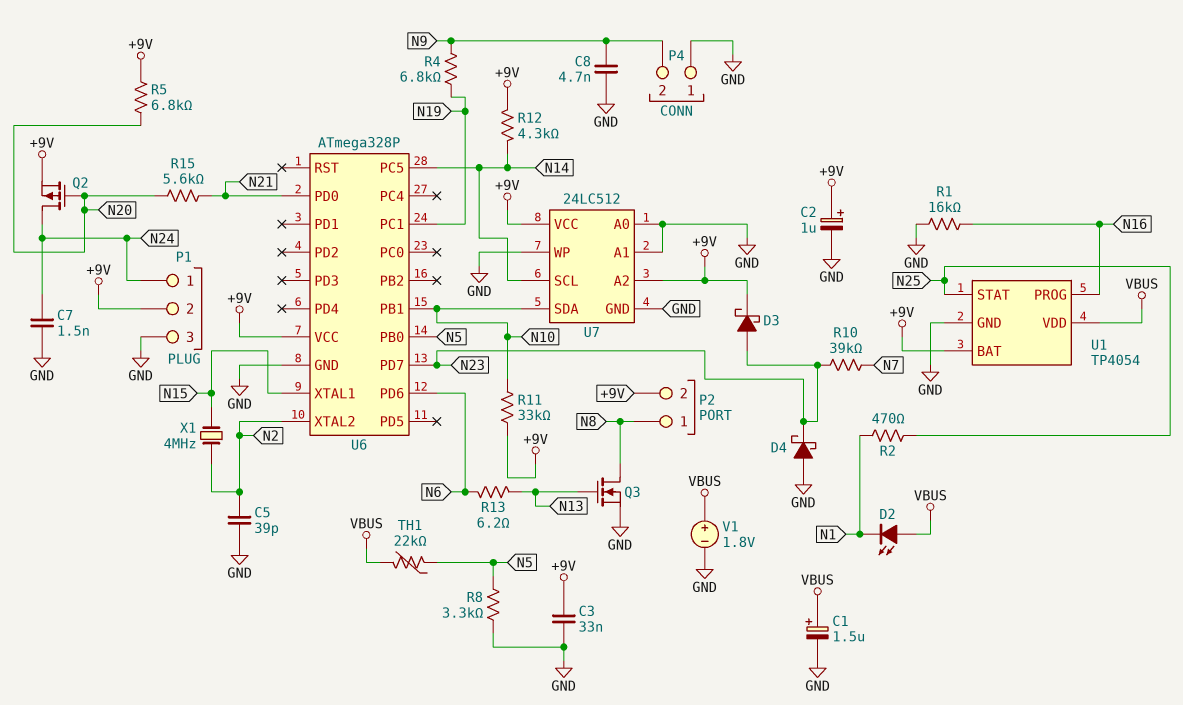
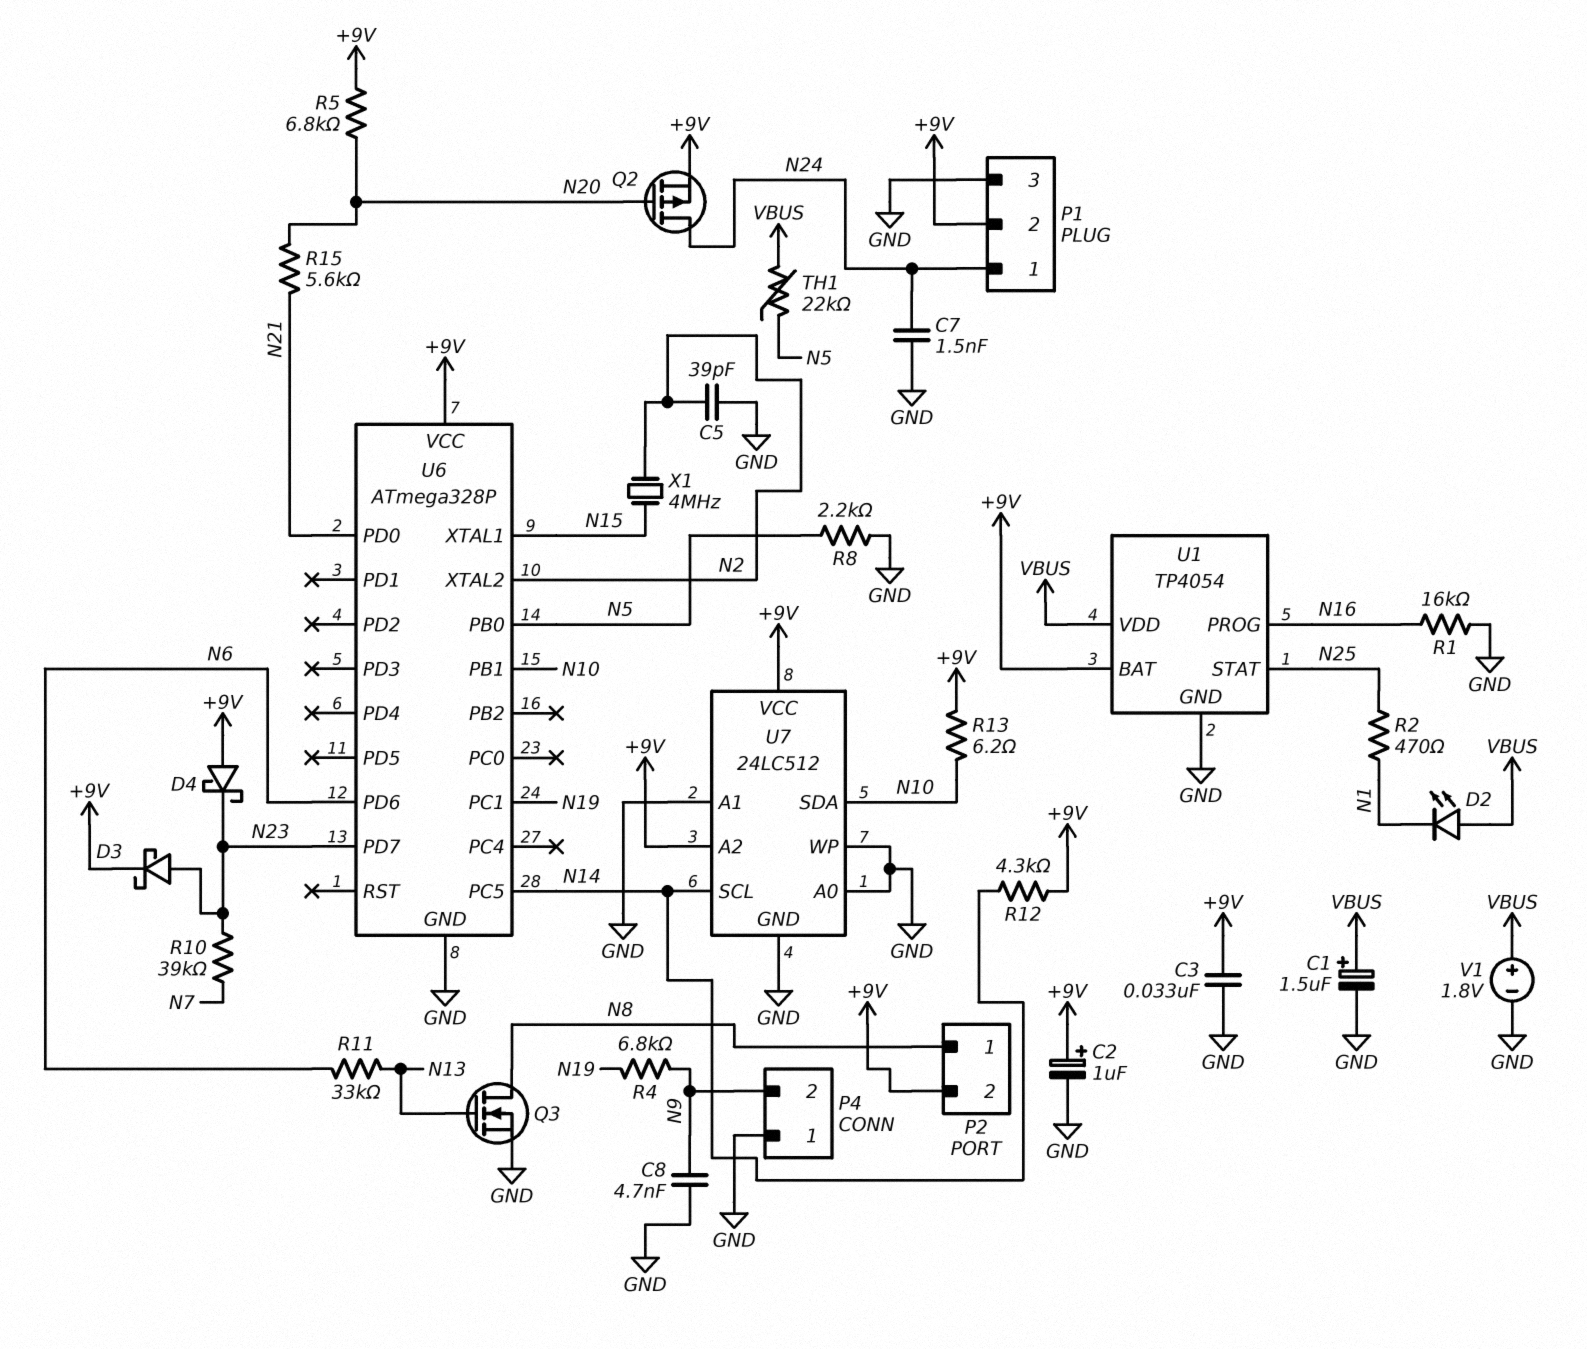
D4: schottky (A GND, K N23) -> schottky (A +9V, K N23)
R8: 3.3k (GND, N5) -> 2.2k (GND, N5)
R11: 33k (+9V, N10) -> 33k (N6, N13)
R13: 6.2 (N6, N13) -> 6.2 (+9V, N10)

